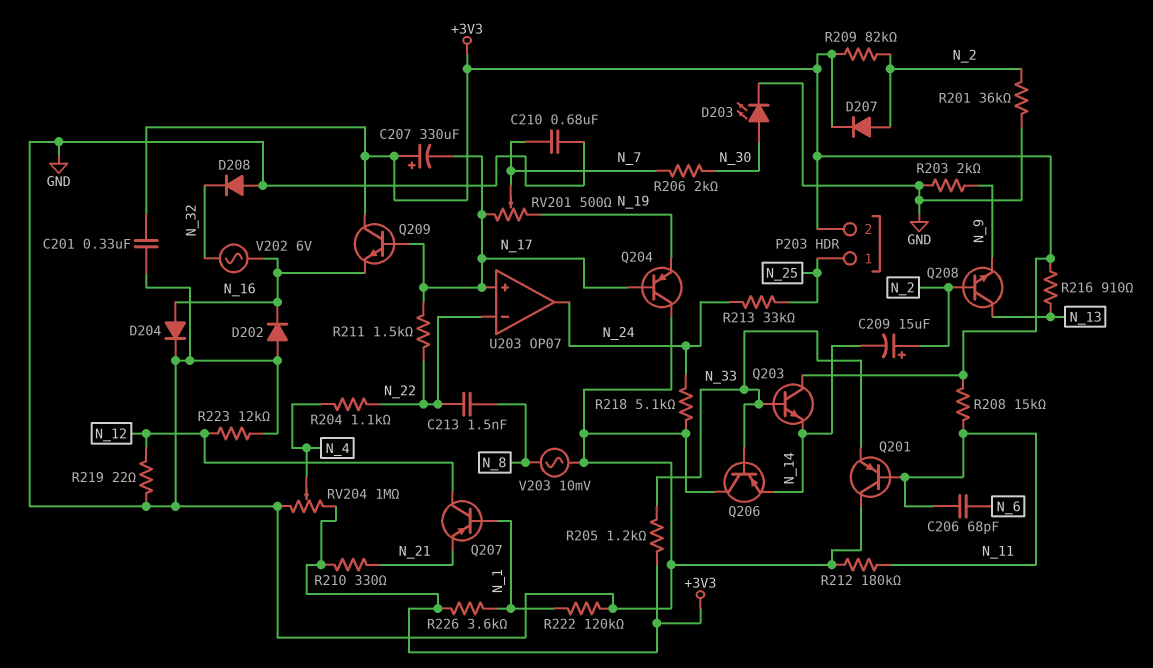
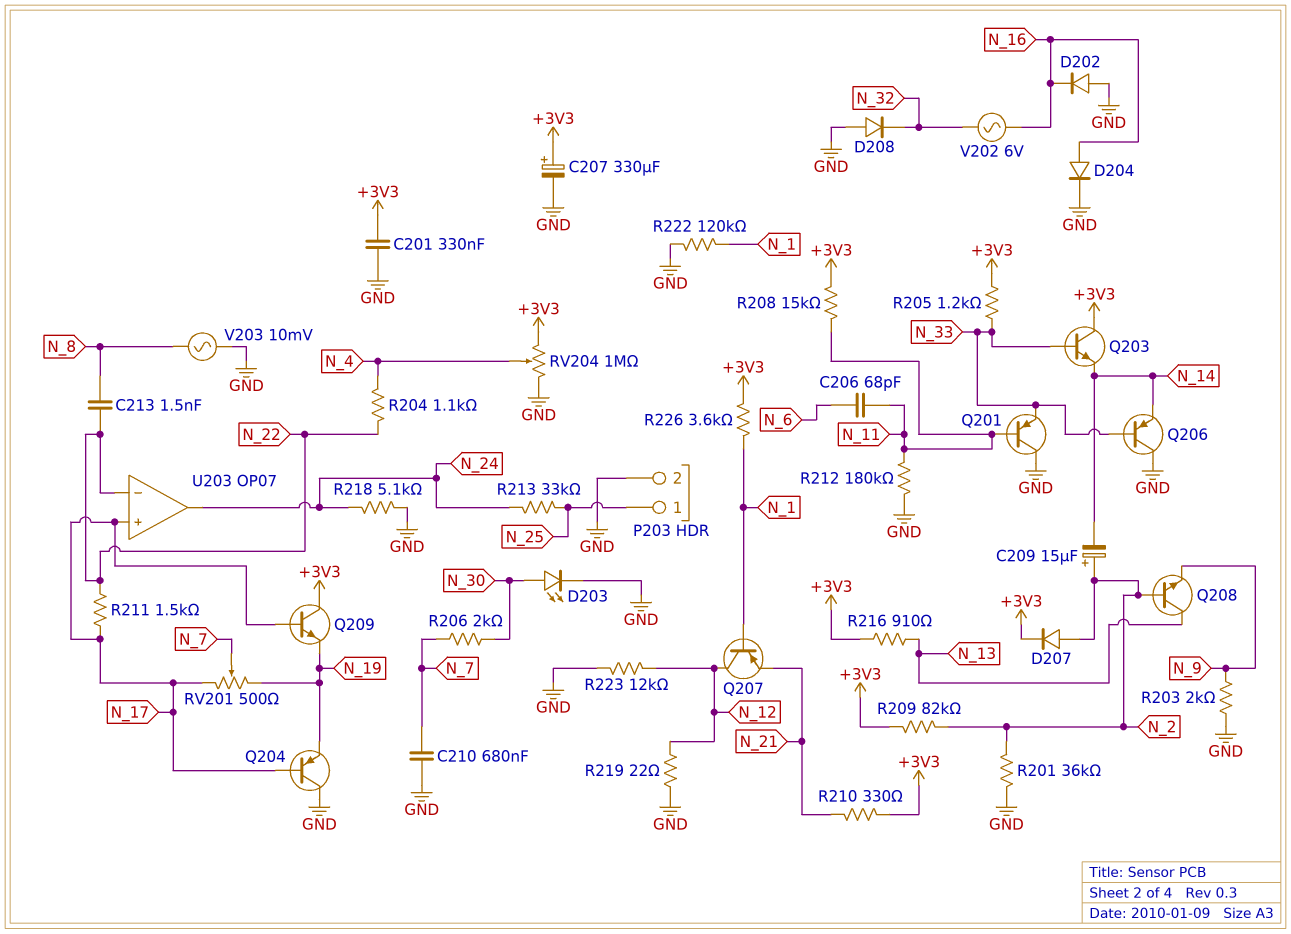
C207: 330uF (plus +3V3, minus N_17) -> 330uF (plus +3V3, minus GND)
P203 pin 2: +3V3 -> GND
Q209: NPN (B N_17, C +3V3, E N_16) -> NPN (B N_17, C +3V3, E N_19)

